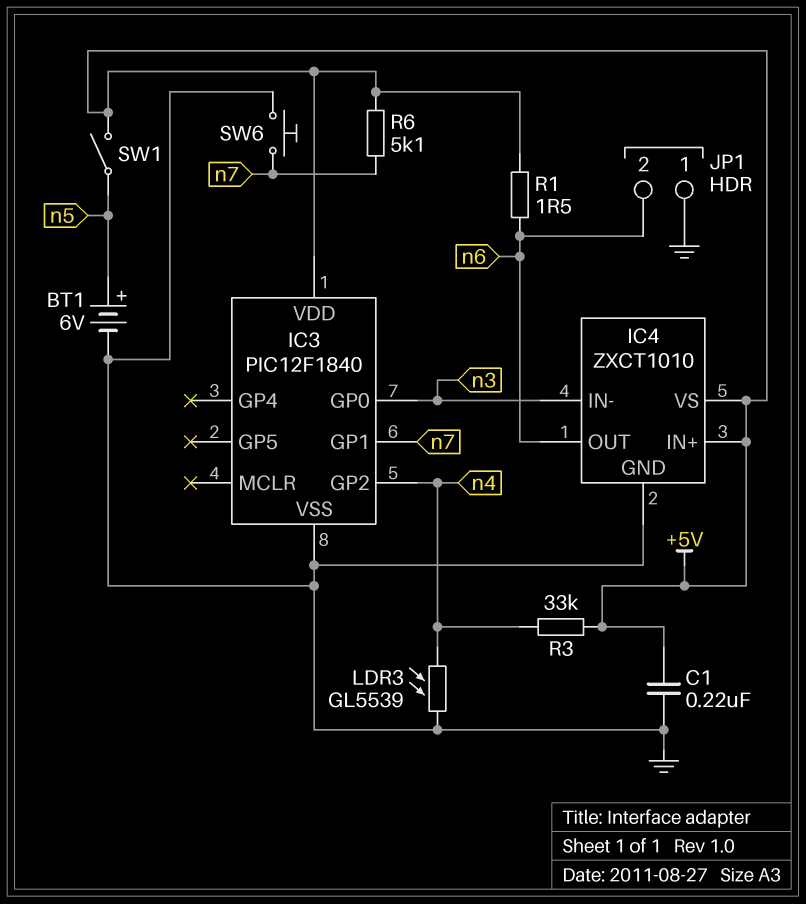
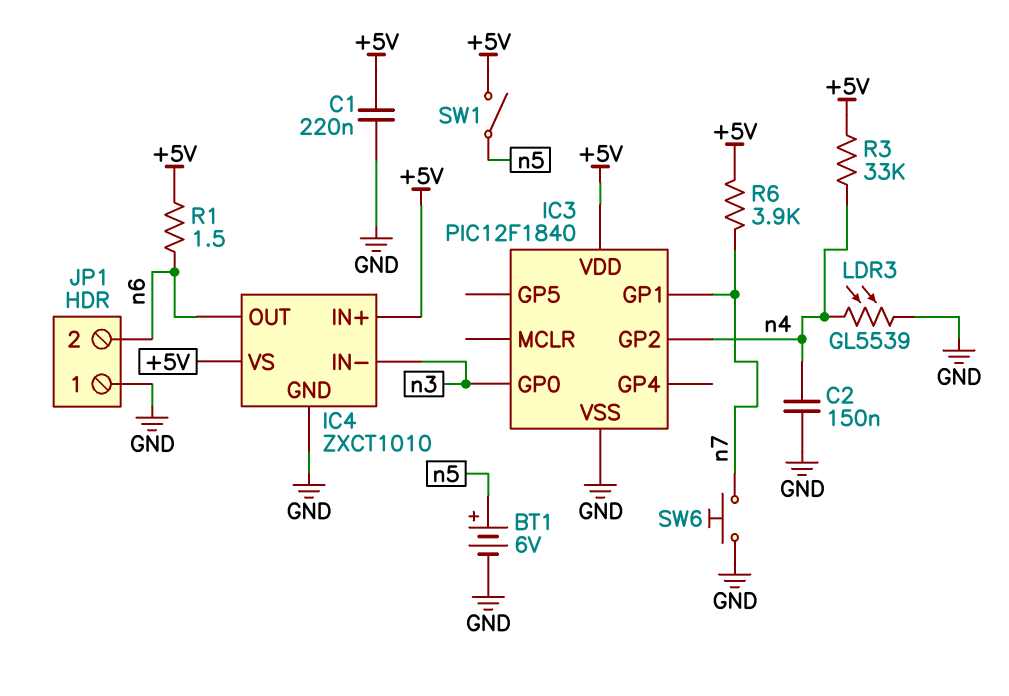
C2: none -> 150nF (GND, n4)
R6: 5.1k (+5V, n7) -> 3.9k (+5V, n7)

